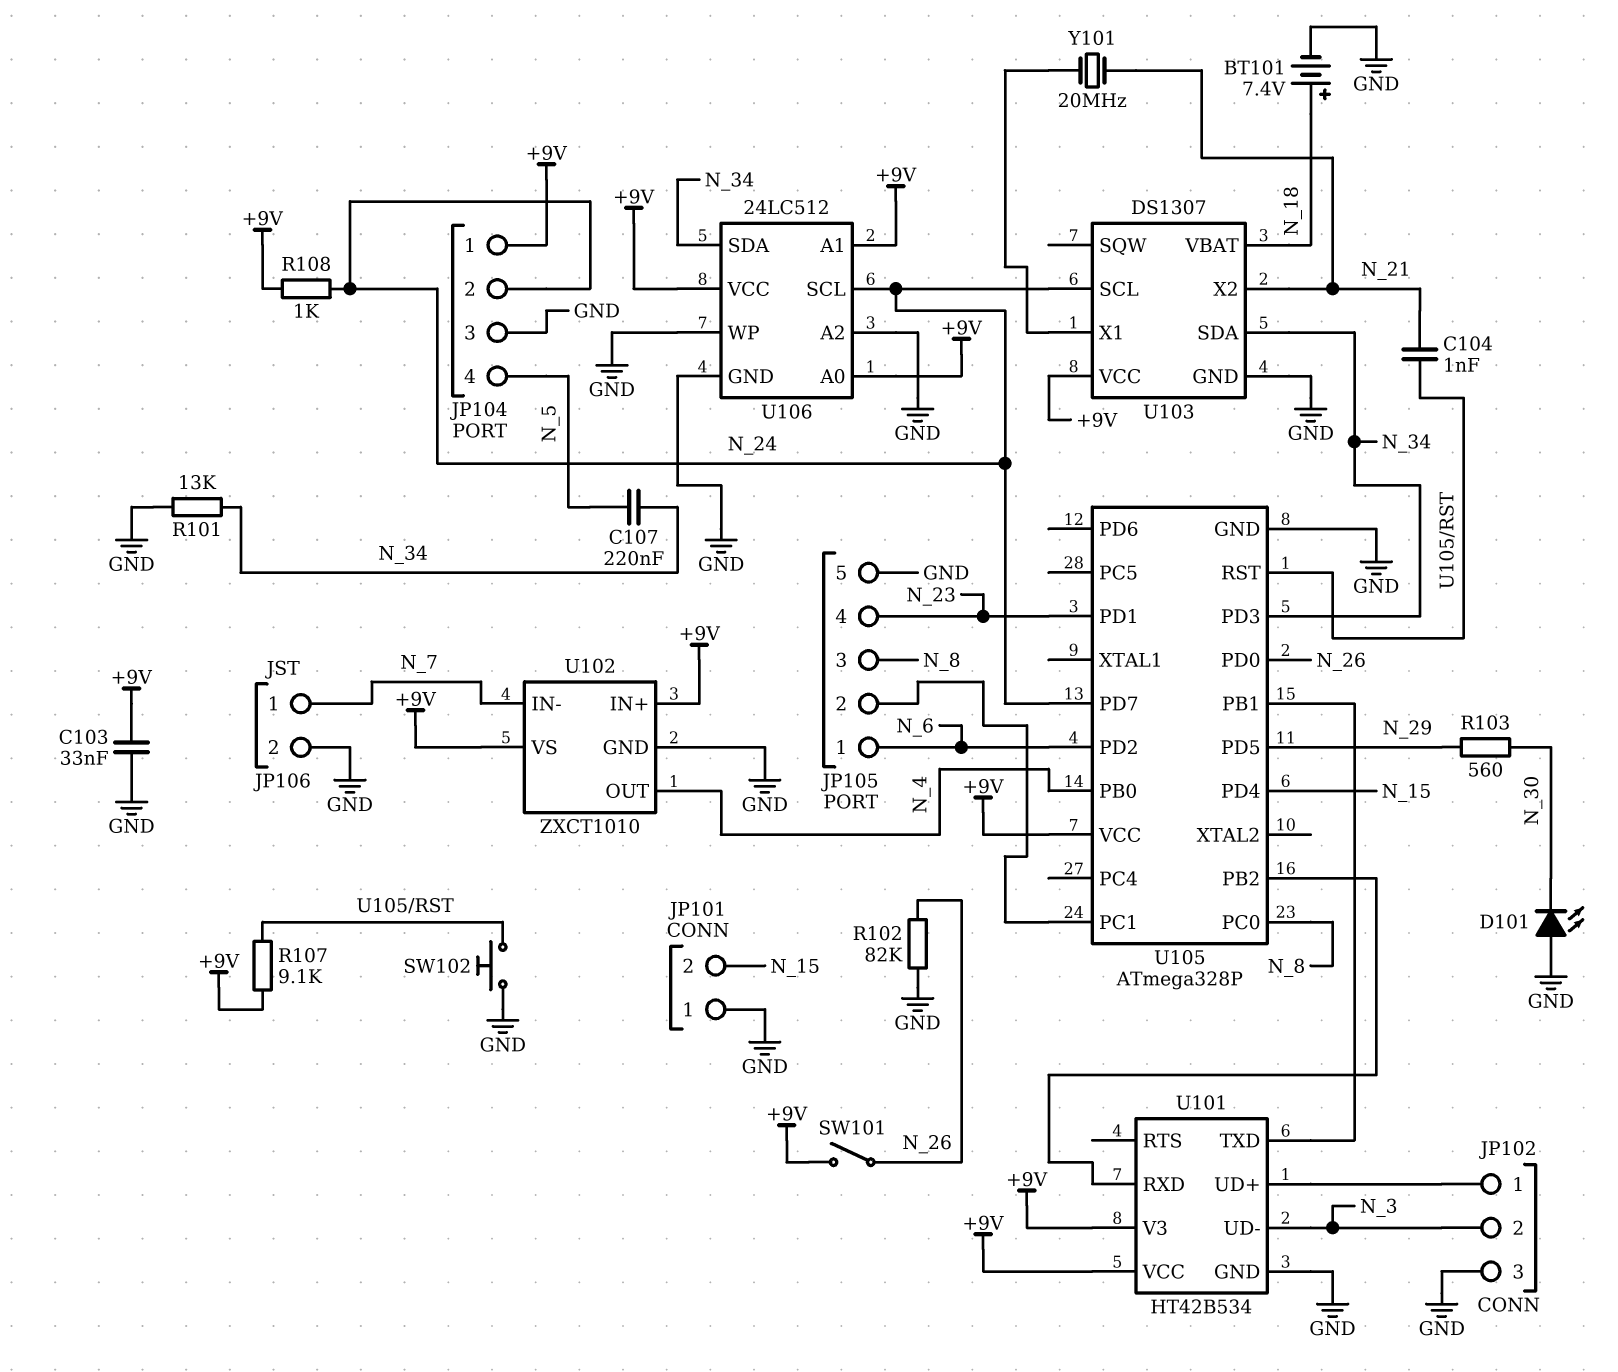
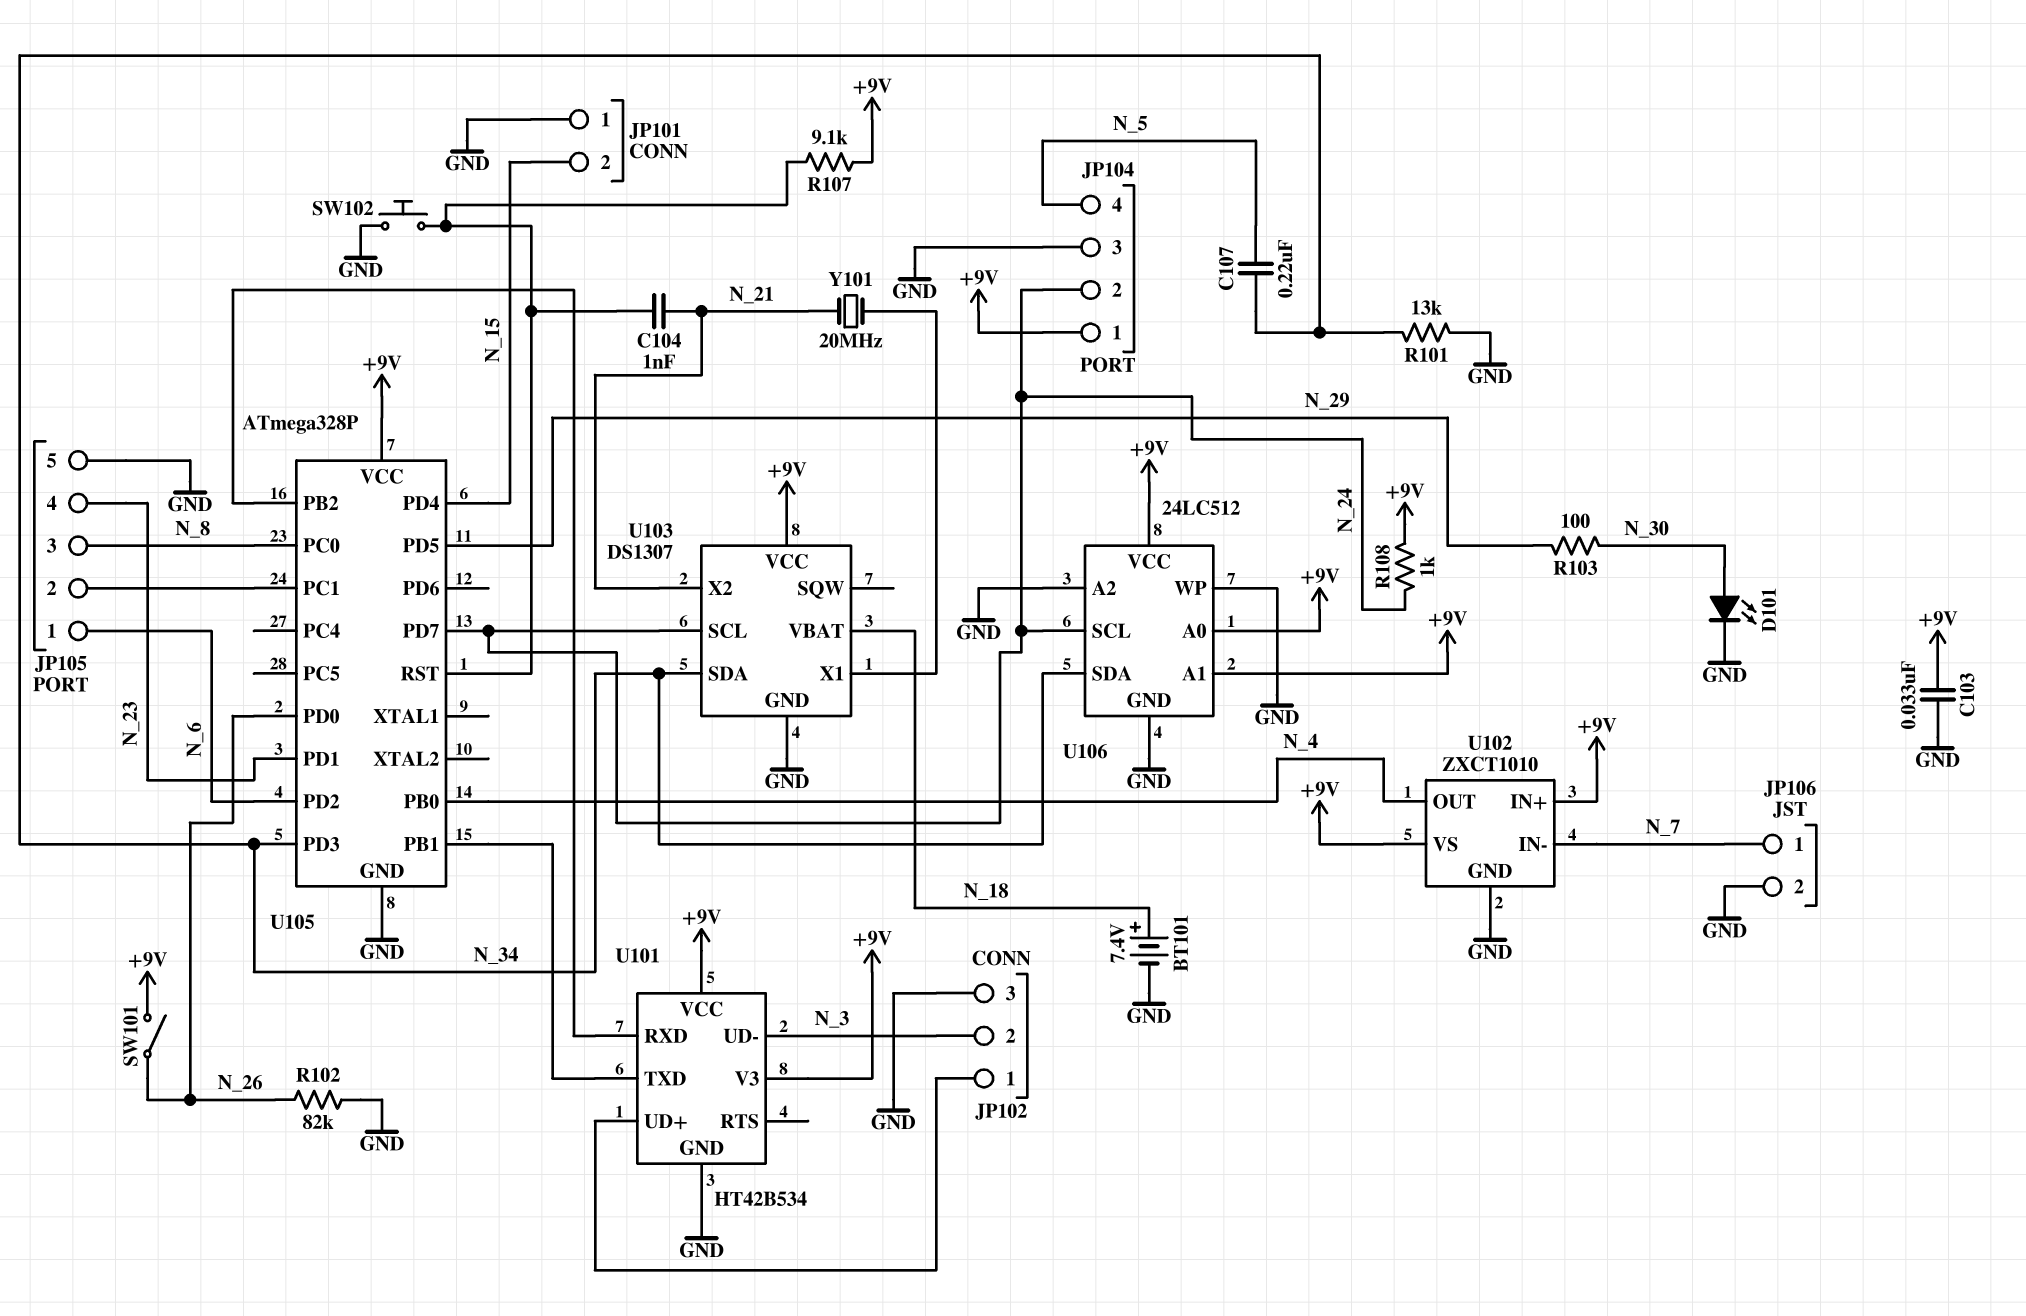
D101: LED (A GND, K N_30) -> LED (A N_30, K GND)
R103: 560 (N_29, N_30) -> 100 (N_29, N_30)

